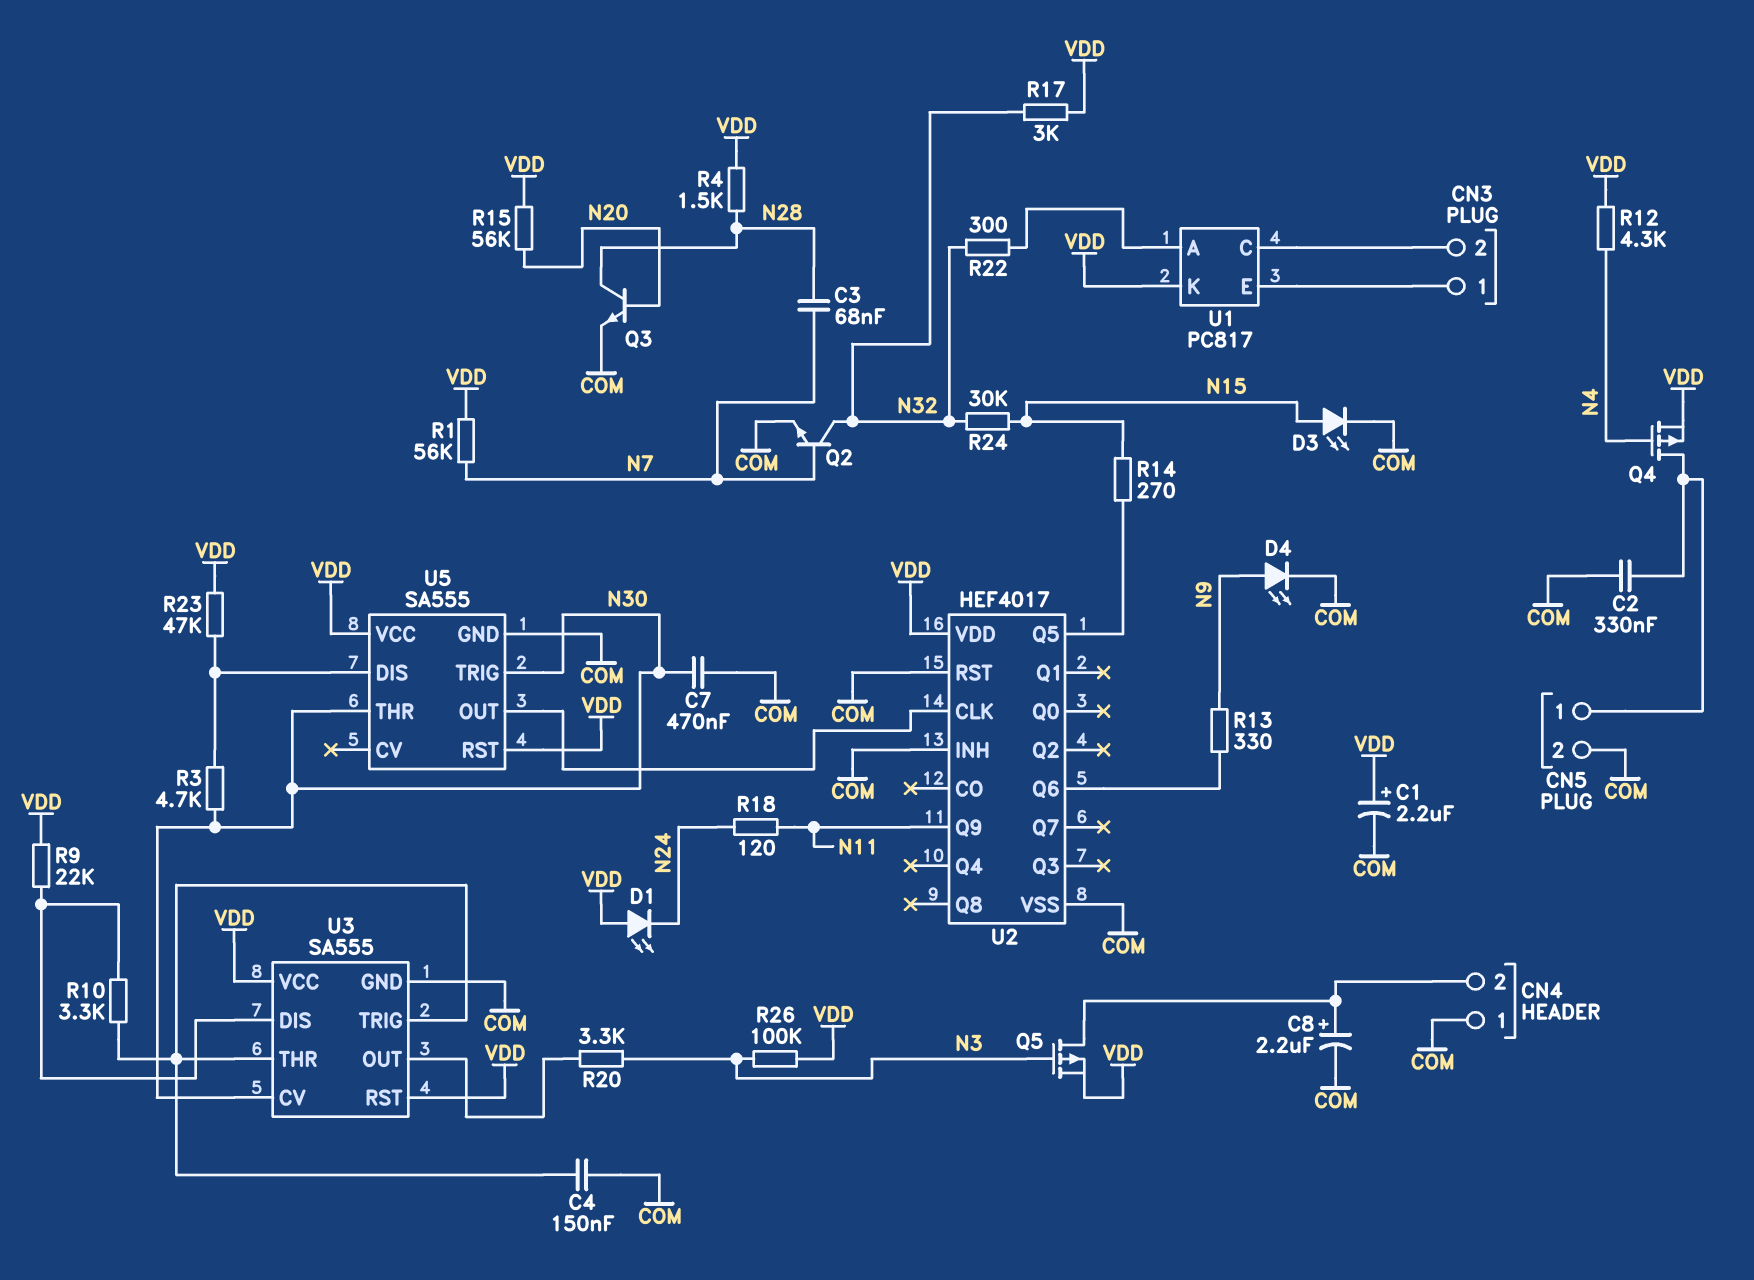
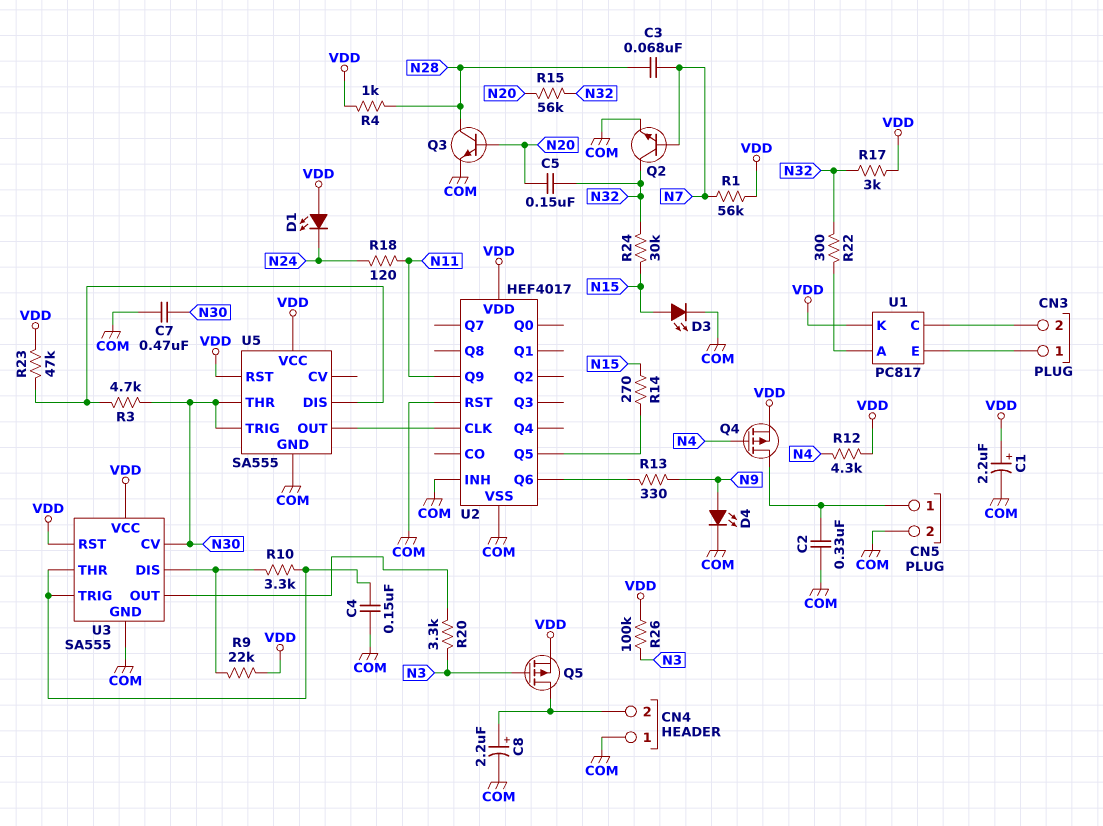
C5: none -> 150nF (N20, N32)
R4: 1.5k (N28, VDD) -> 1k (N28, VDD)
R15: 56k (N20, VDD) -> 56k (N20, N32)

